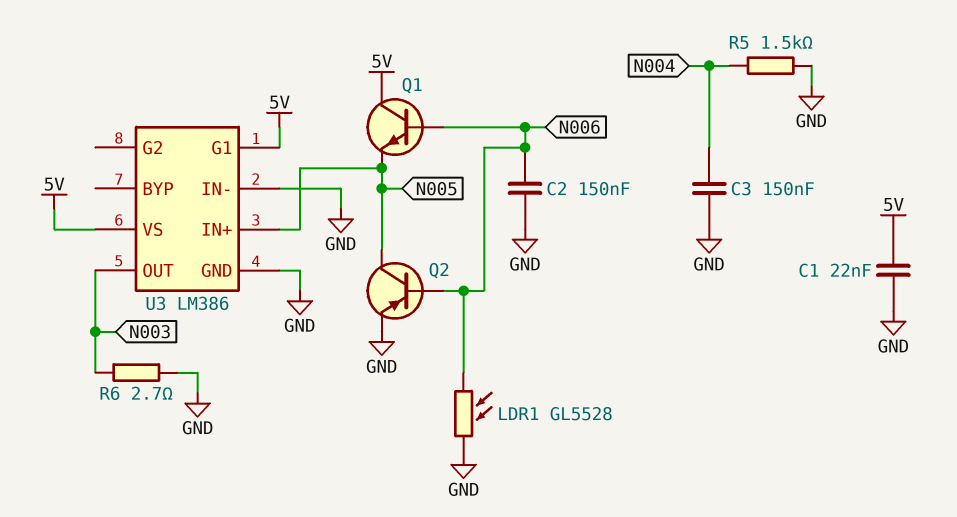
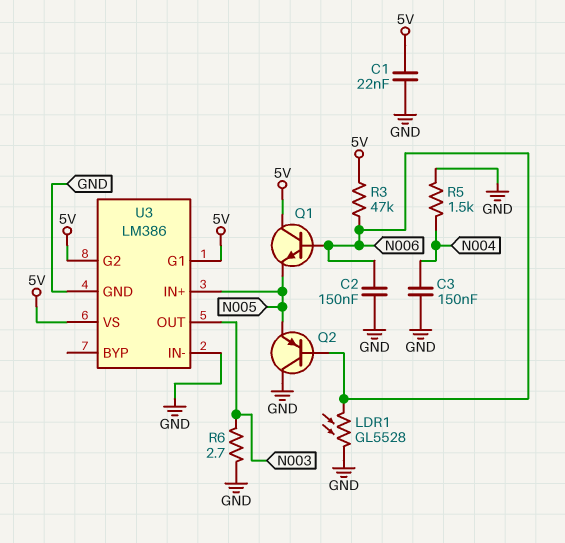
Q2: PNP (B N006, C N005, E GND) -> PNP (B N006, C GND, E N005)
R3: none -> 47k (5V, N006)
U3 pin G2: none -> 5V

